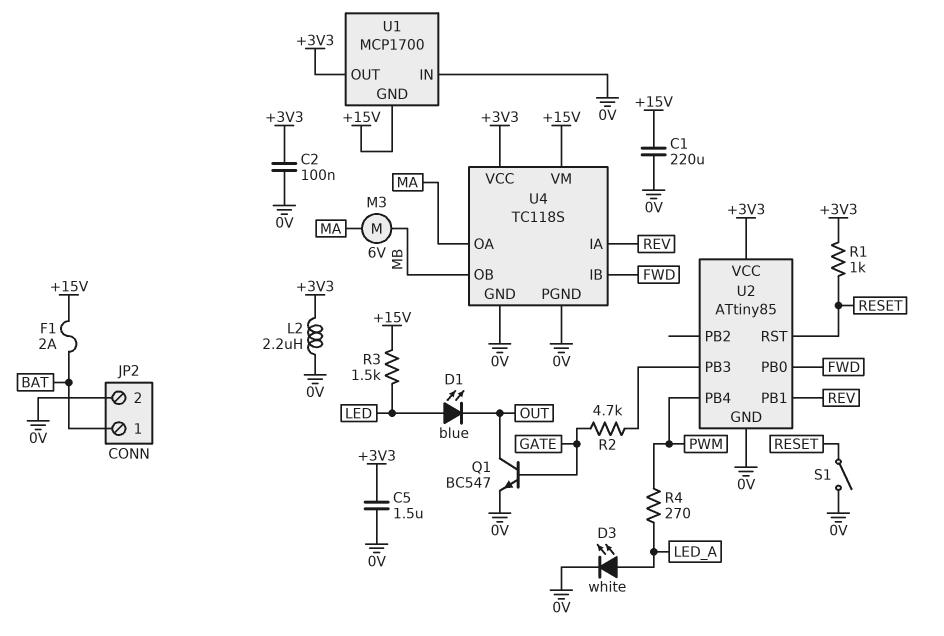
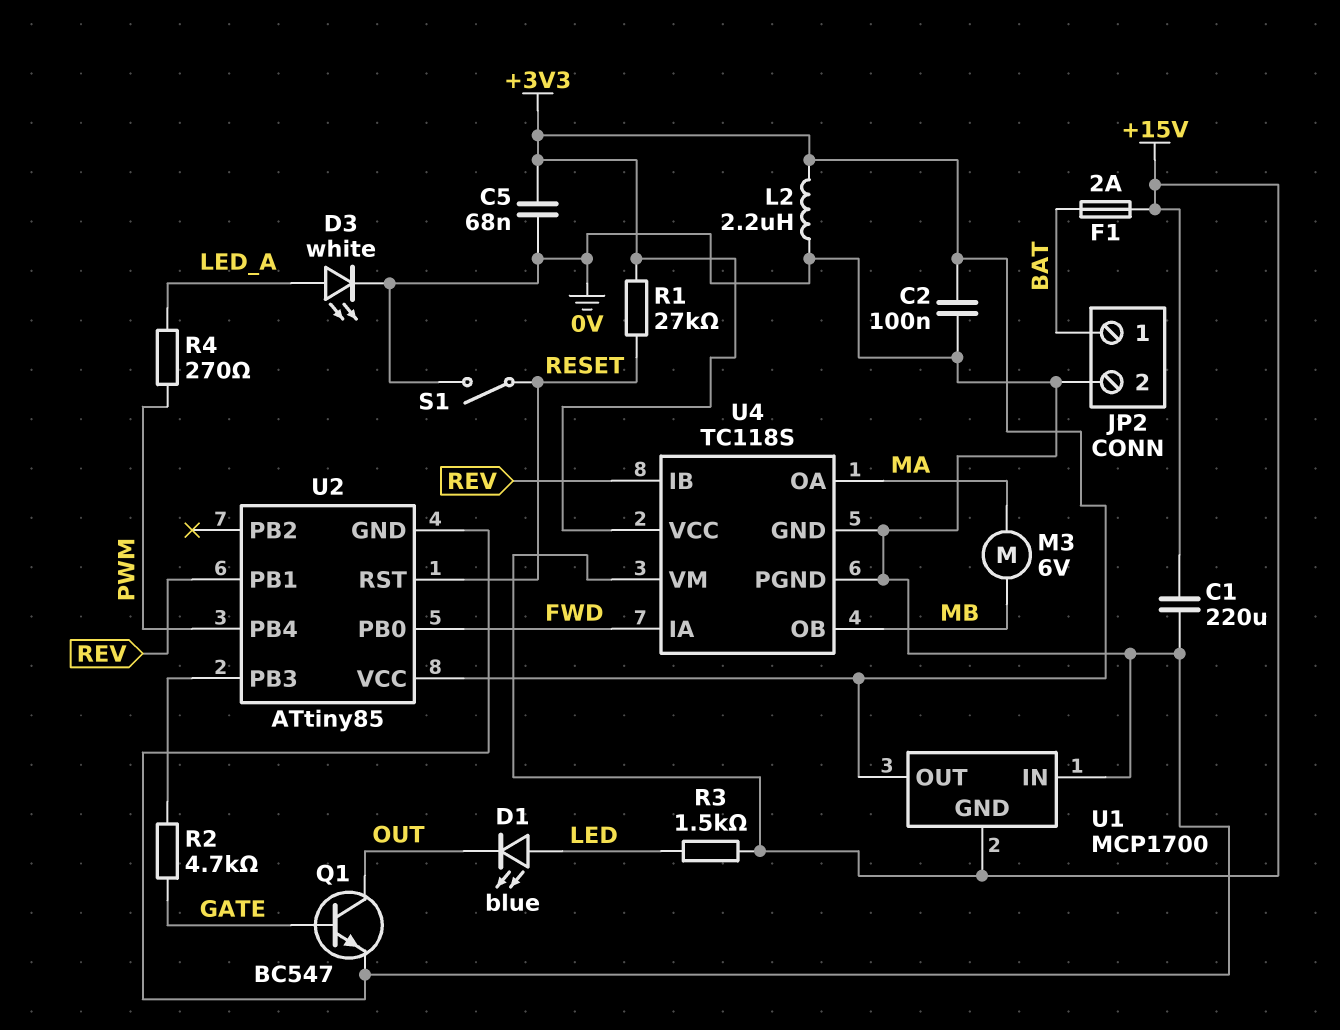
C5: 1.5uF (+3V3, 0V) -> 68nF (+3V3, 0V)
R1: 1k (+3V3, RESET) -> 27k (+3V3, RESET)
U4 pin IA: REV -> FWD
U4 pin IB: FWD -> REV

